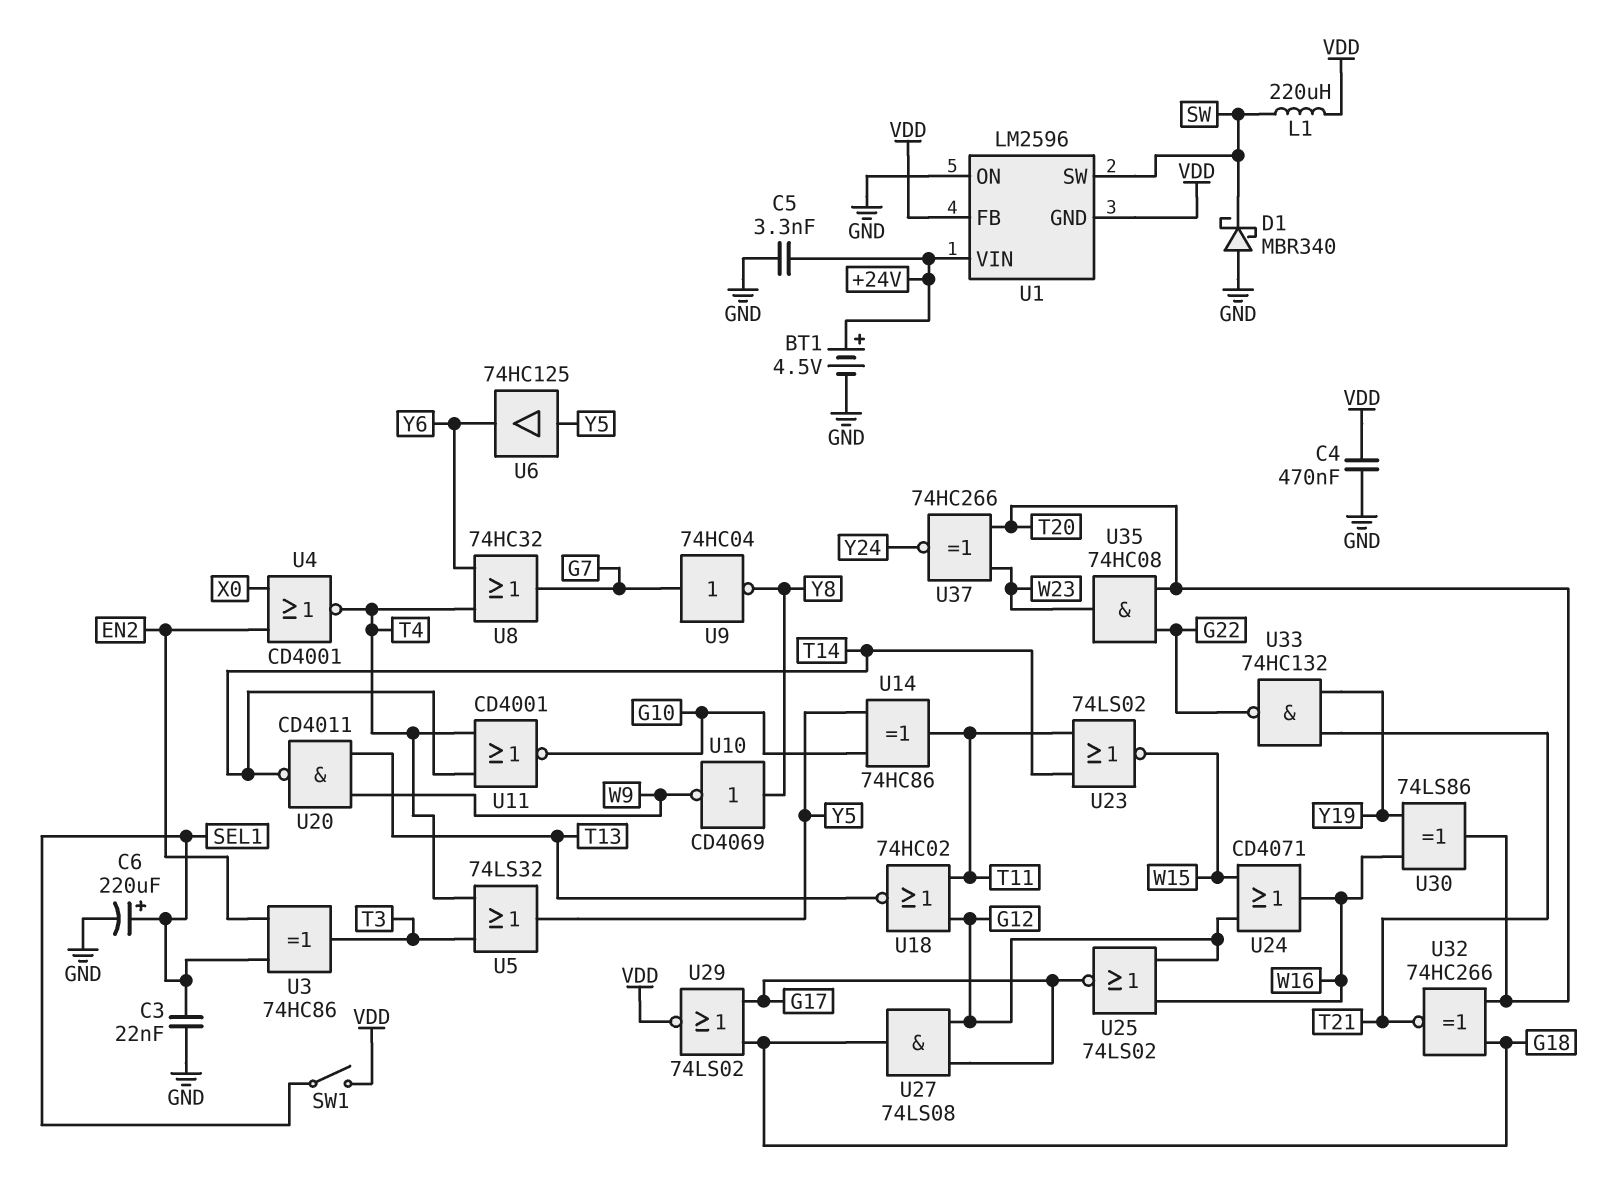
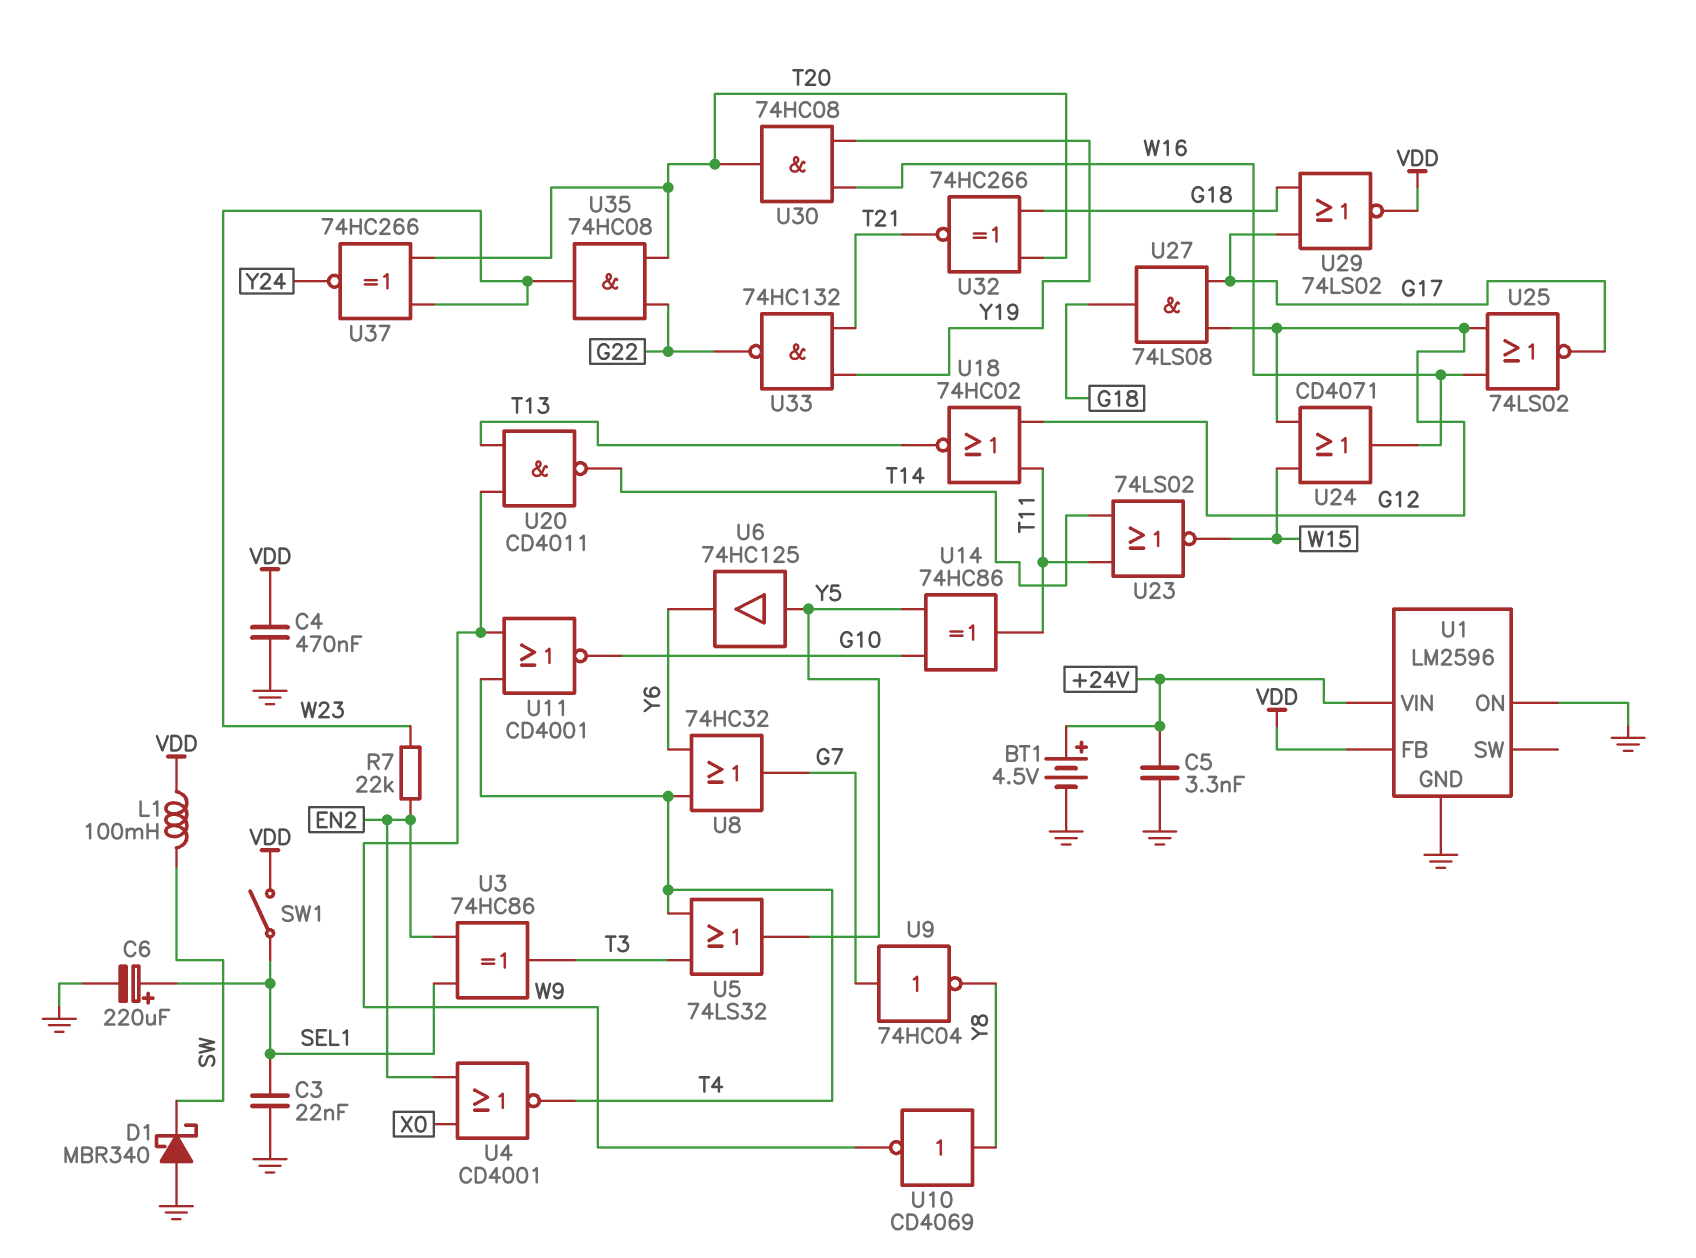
L1: 220uH (SW, VDD) -> 100mH (SW, VDD)
R7: none -> 22k (EN2, W23)
U1 pin GND: VDD -> GND
U1 pin SW: SW -> none
U11: NOR CD4001 (in T4, in T14, out G10) -> NOR CD4001 (in T4, in W9, out G10)
U30: XOR 74LS86 (in W16, in Y19, out T20) -> AND 74HC08 (in W16, in Y19, out T20)

